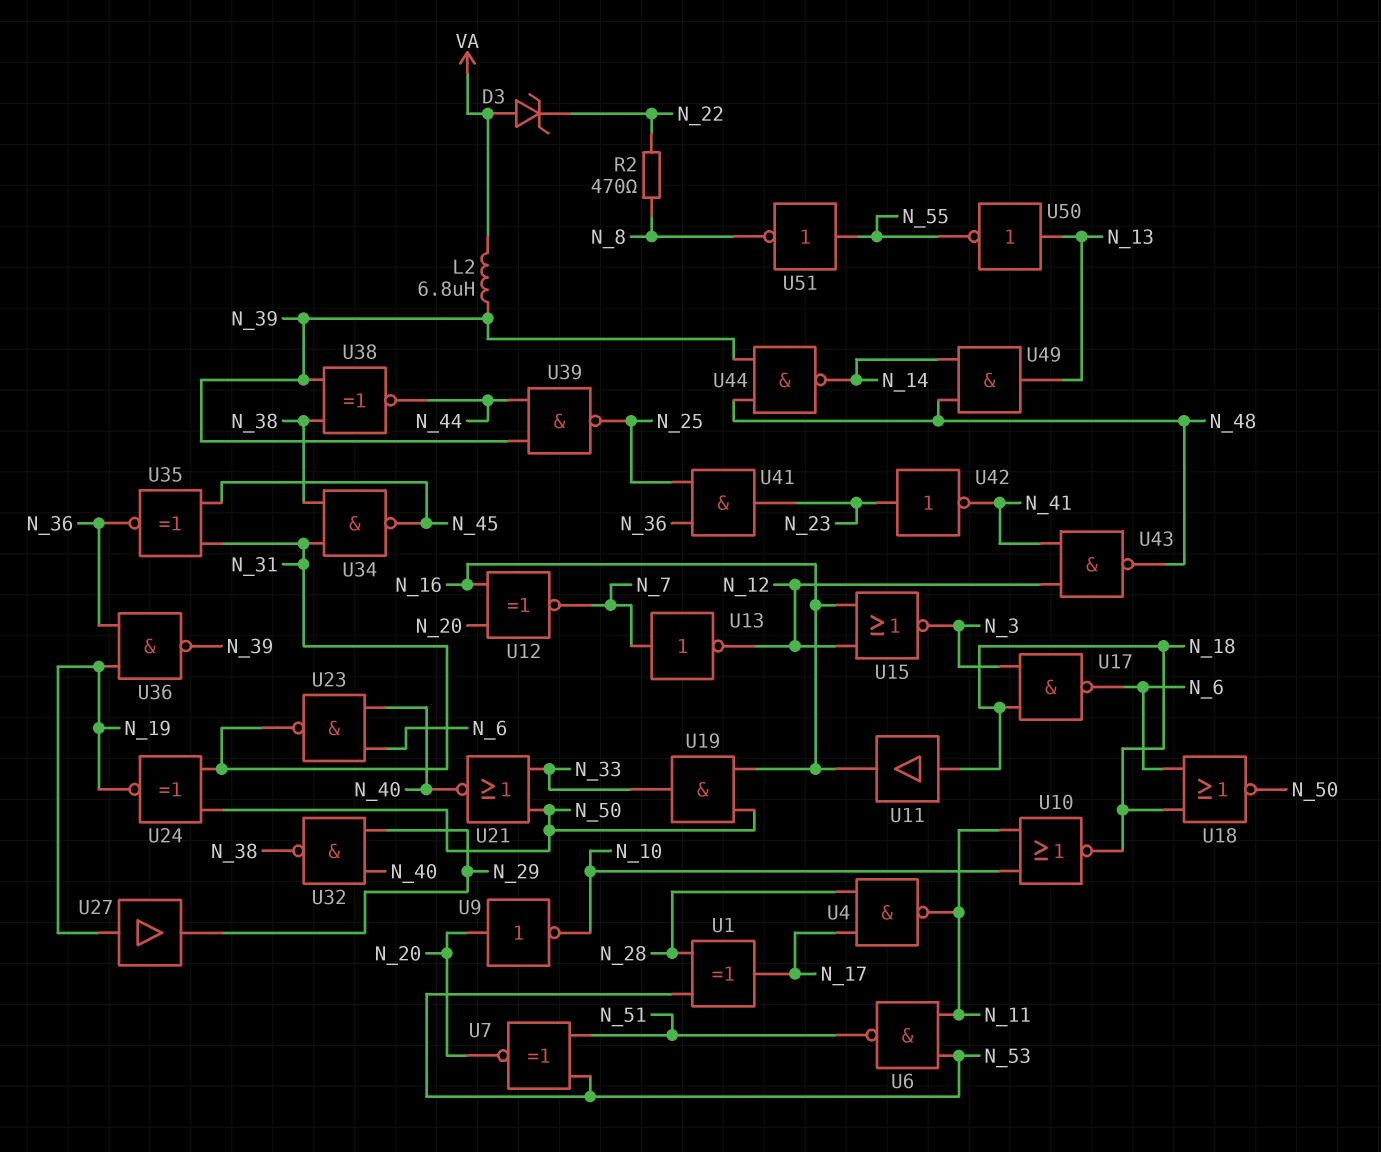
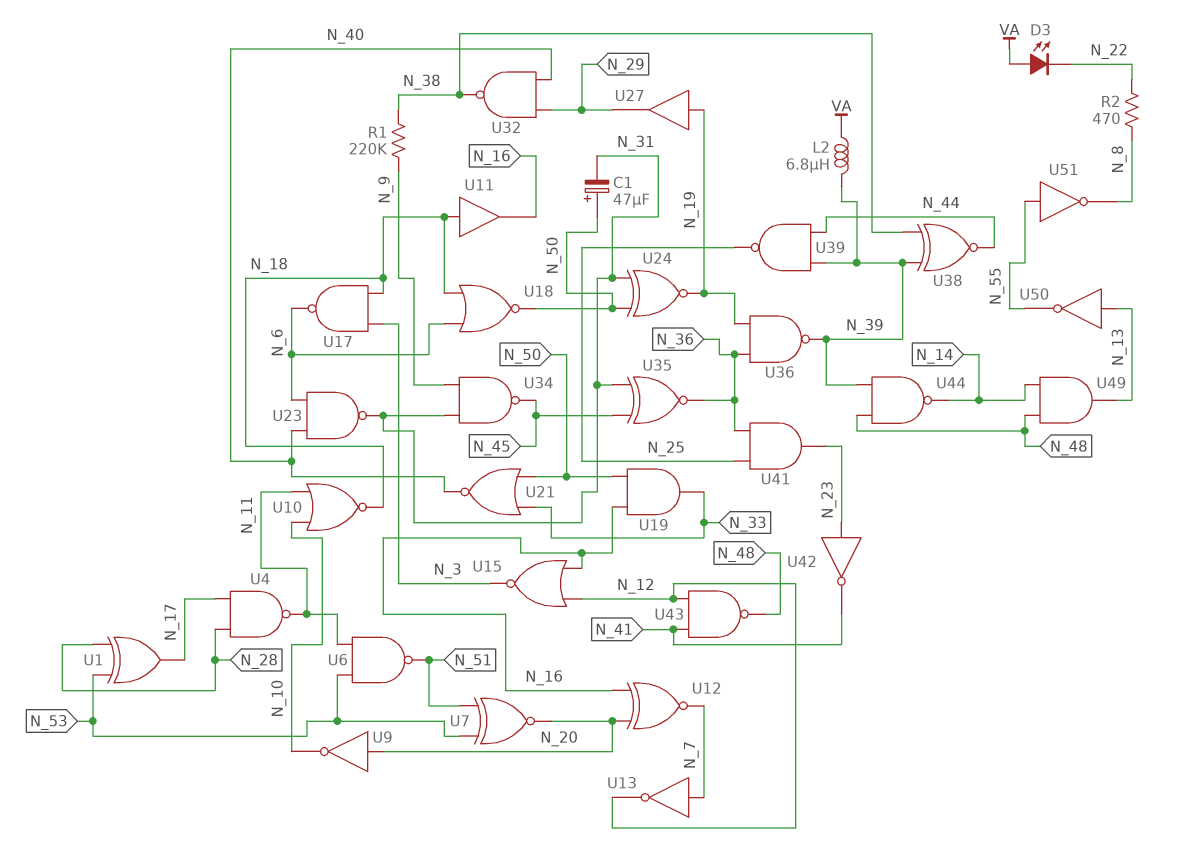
C1: none -> 47uF (plus N_50, minus N_31)
D3: zener (A VA, K N_22) -> LED (A VA, K N_22)
R1: none -> 220k (N_9, N_38)
U34: NAND (in N_31, in N_38, out N_45) -> NAND (in N_9, in N_31, out N_45)

